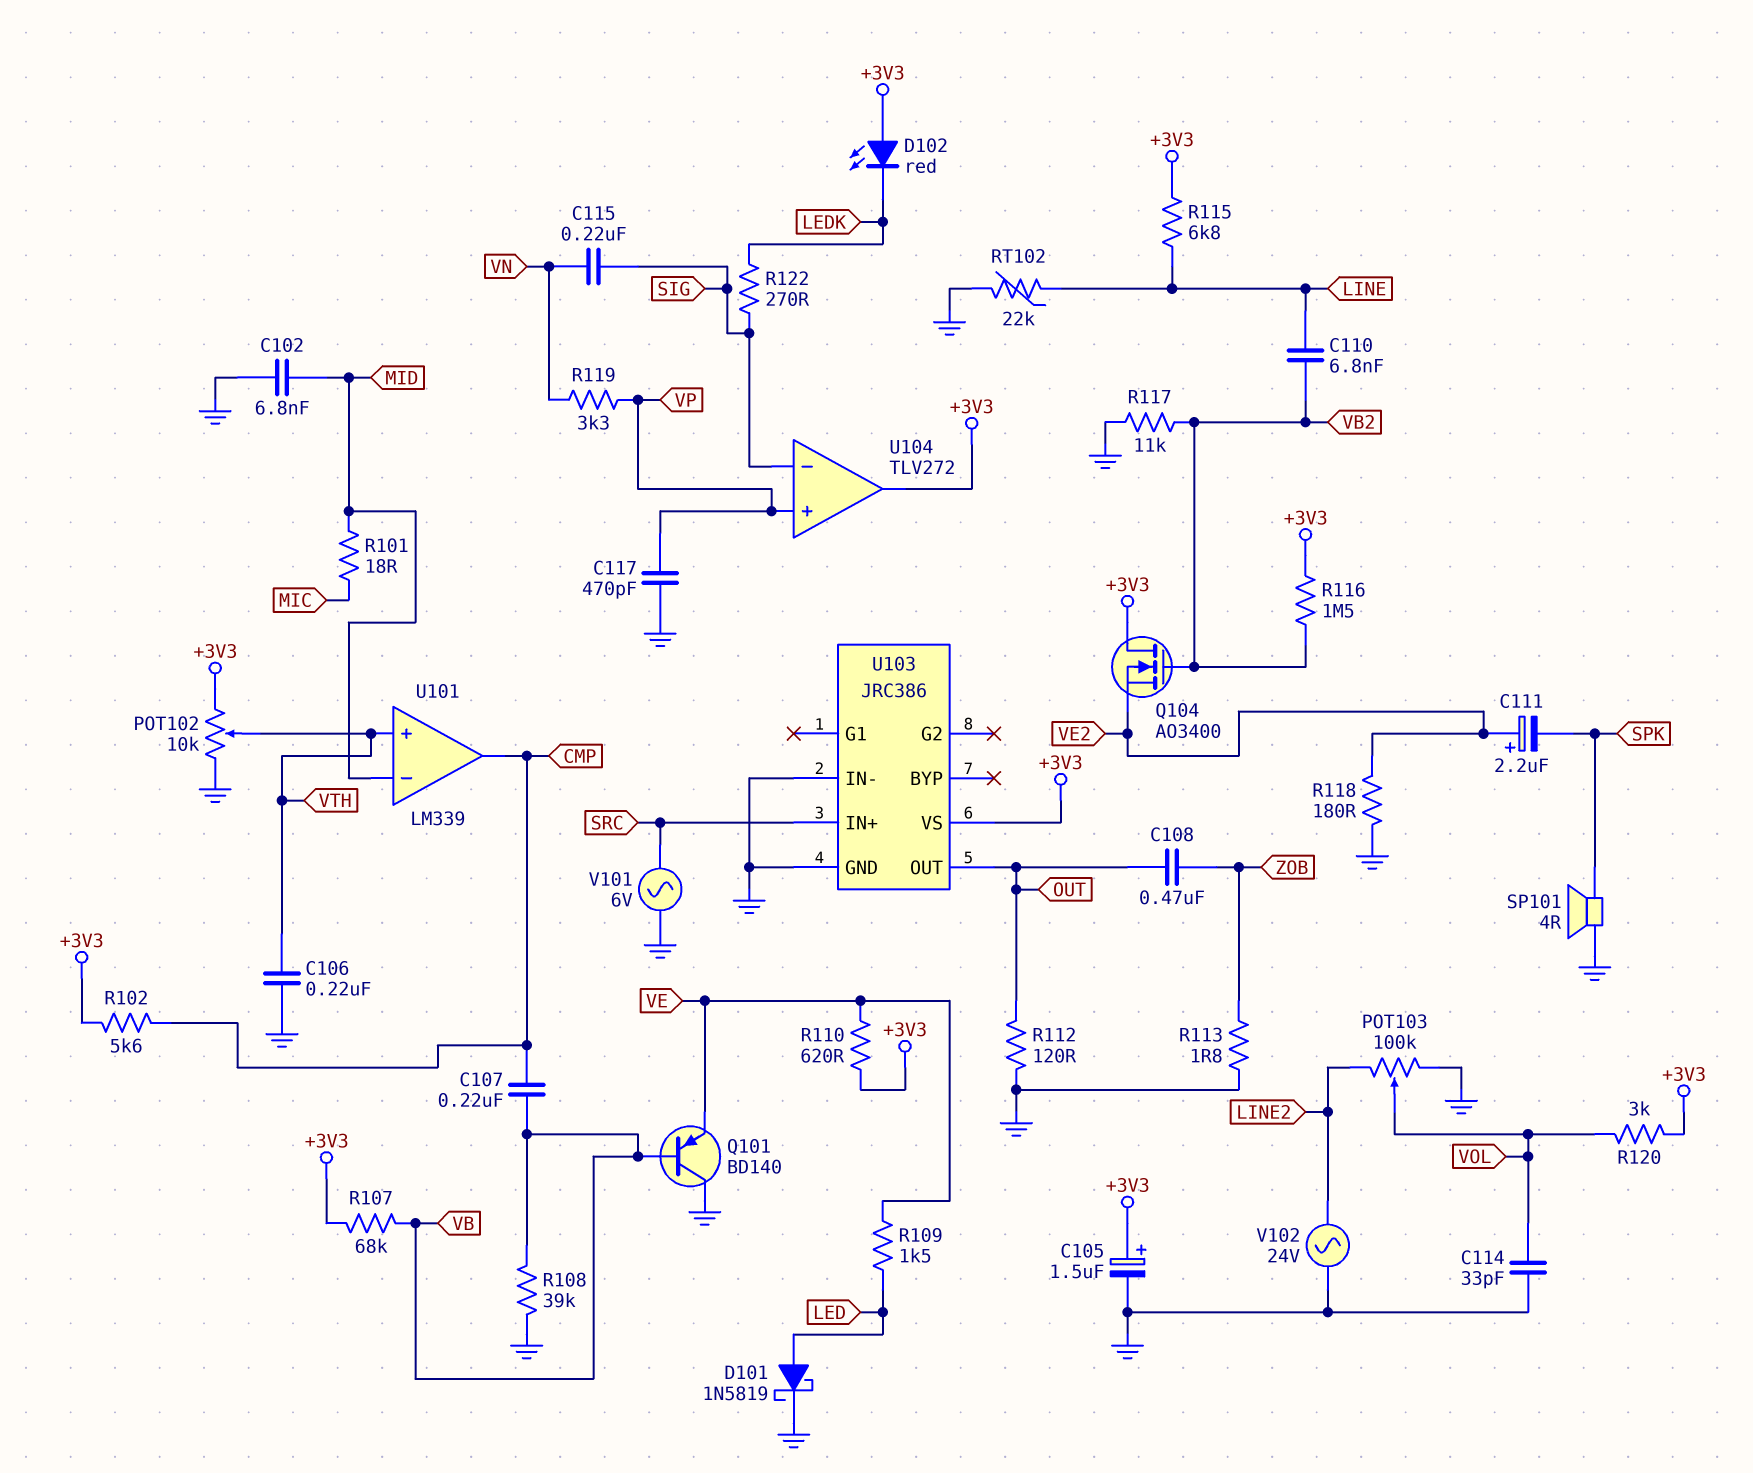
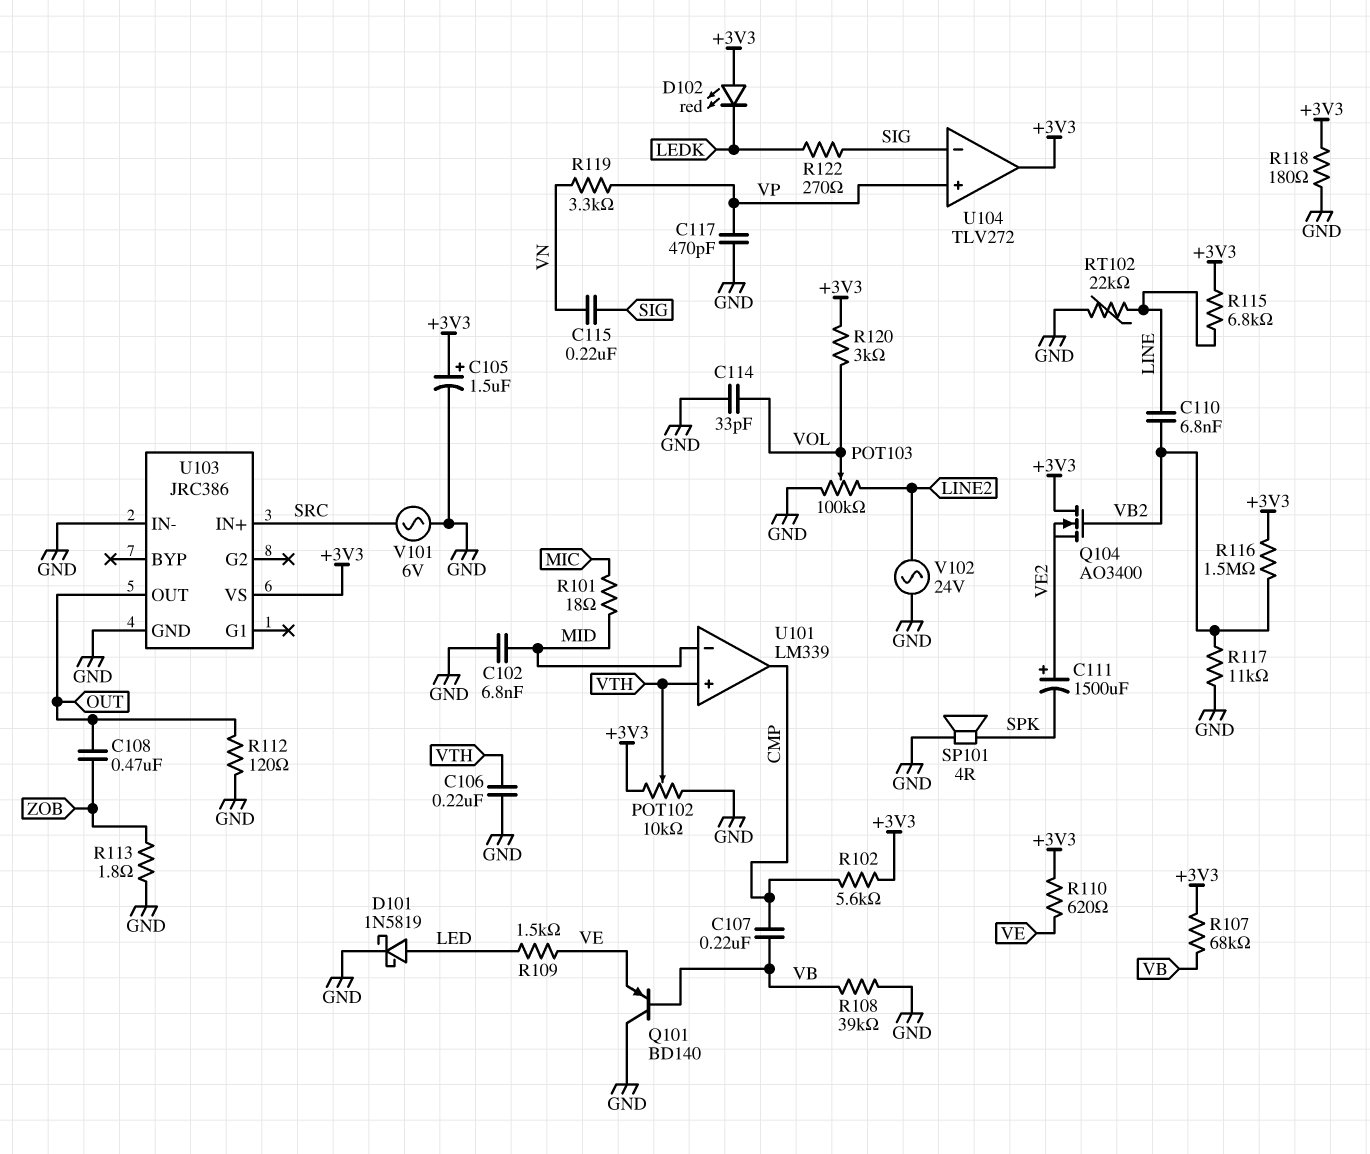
C111: 2.2uF (plus VE2, minus SPK) -> 1500uF (plus VE2, minus SPK)
R118: 180 (GND, VE2) -> 180 (+3V3, GND)

